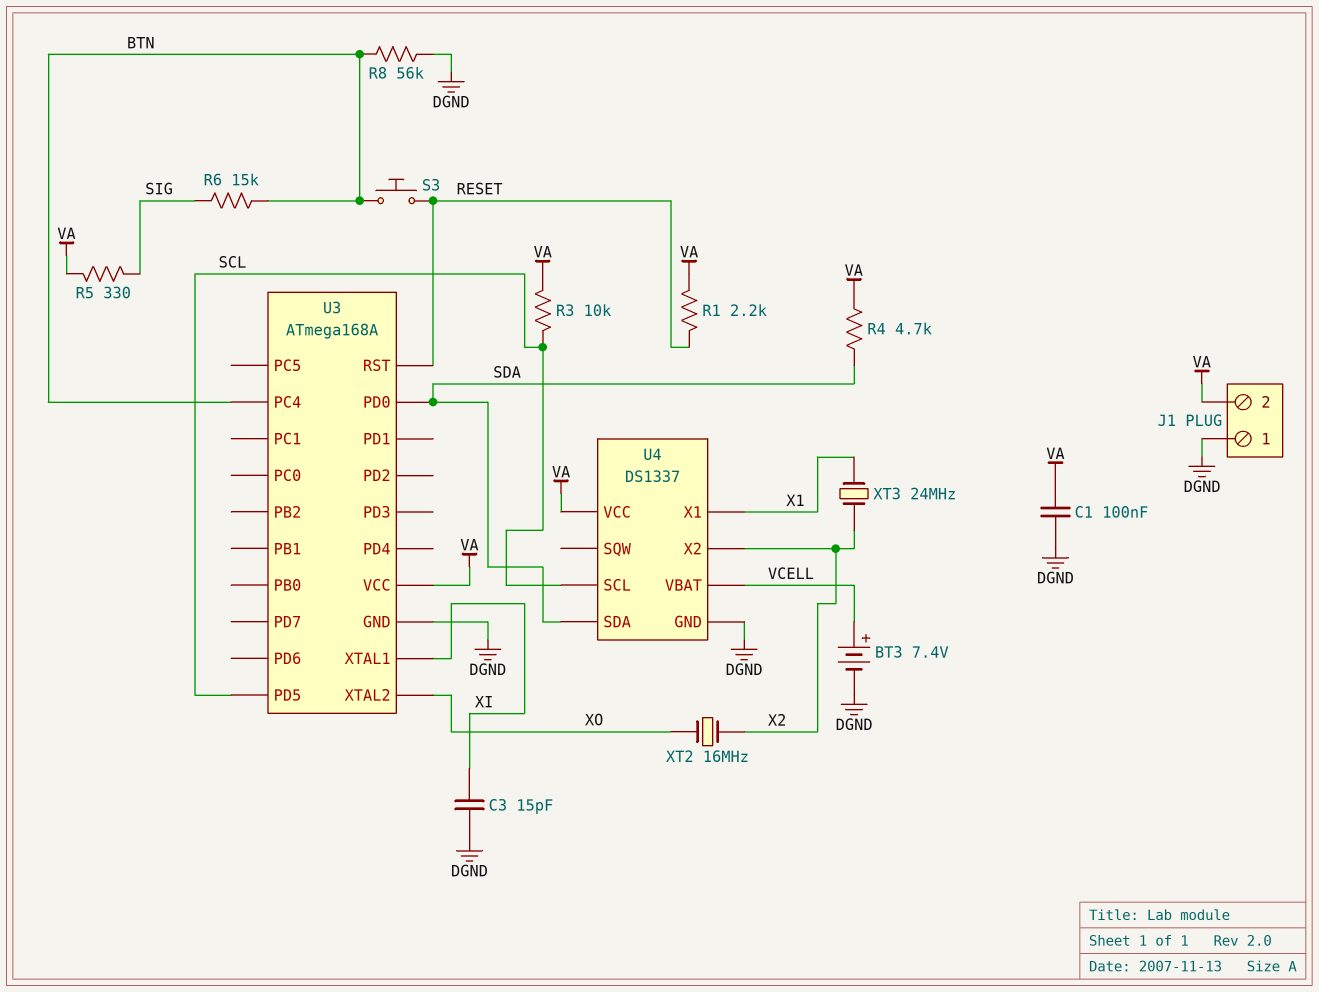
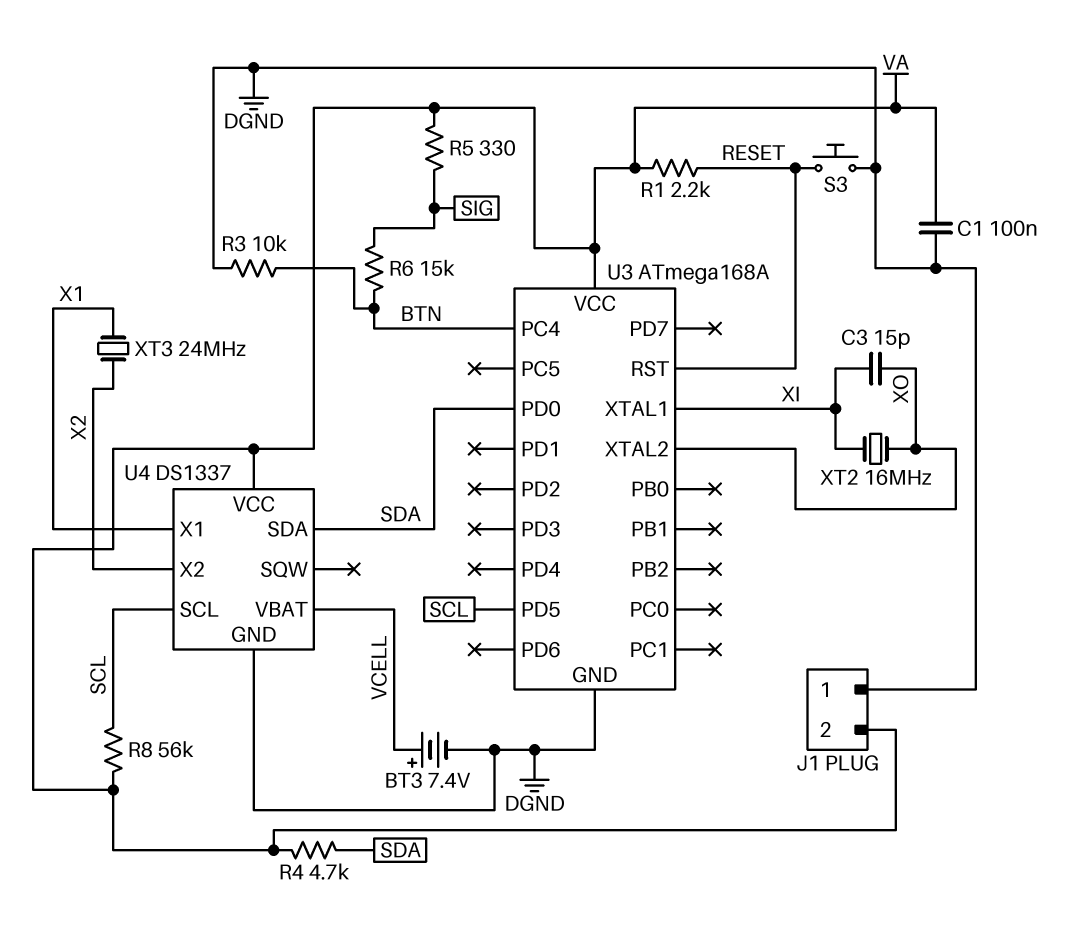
C3: 15pF (DGND, XI) -> 15pF (XI, XO)
R3: 10k (SCL, VA) -> 10k (BTN, DGND)
R8: 56k (BTN, DGND) -> 56k (SCL, VA)
S3: button (BTN, RESET) -> button (DGND, RESET)
XT2: 16MHz (X2, XO) -> 16MHz (XI, XO)

